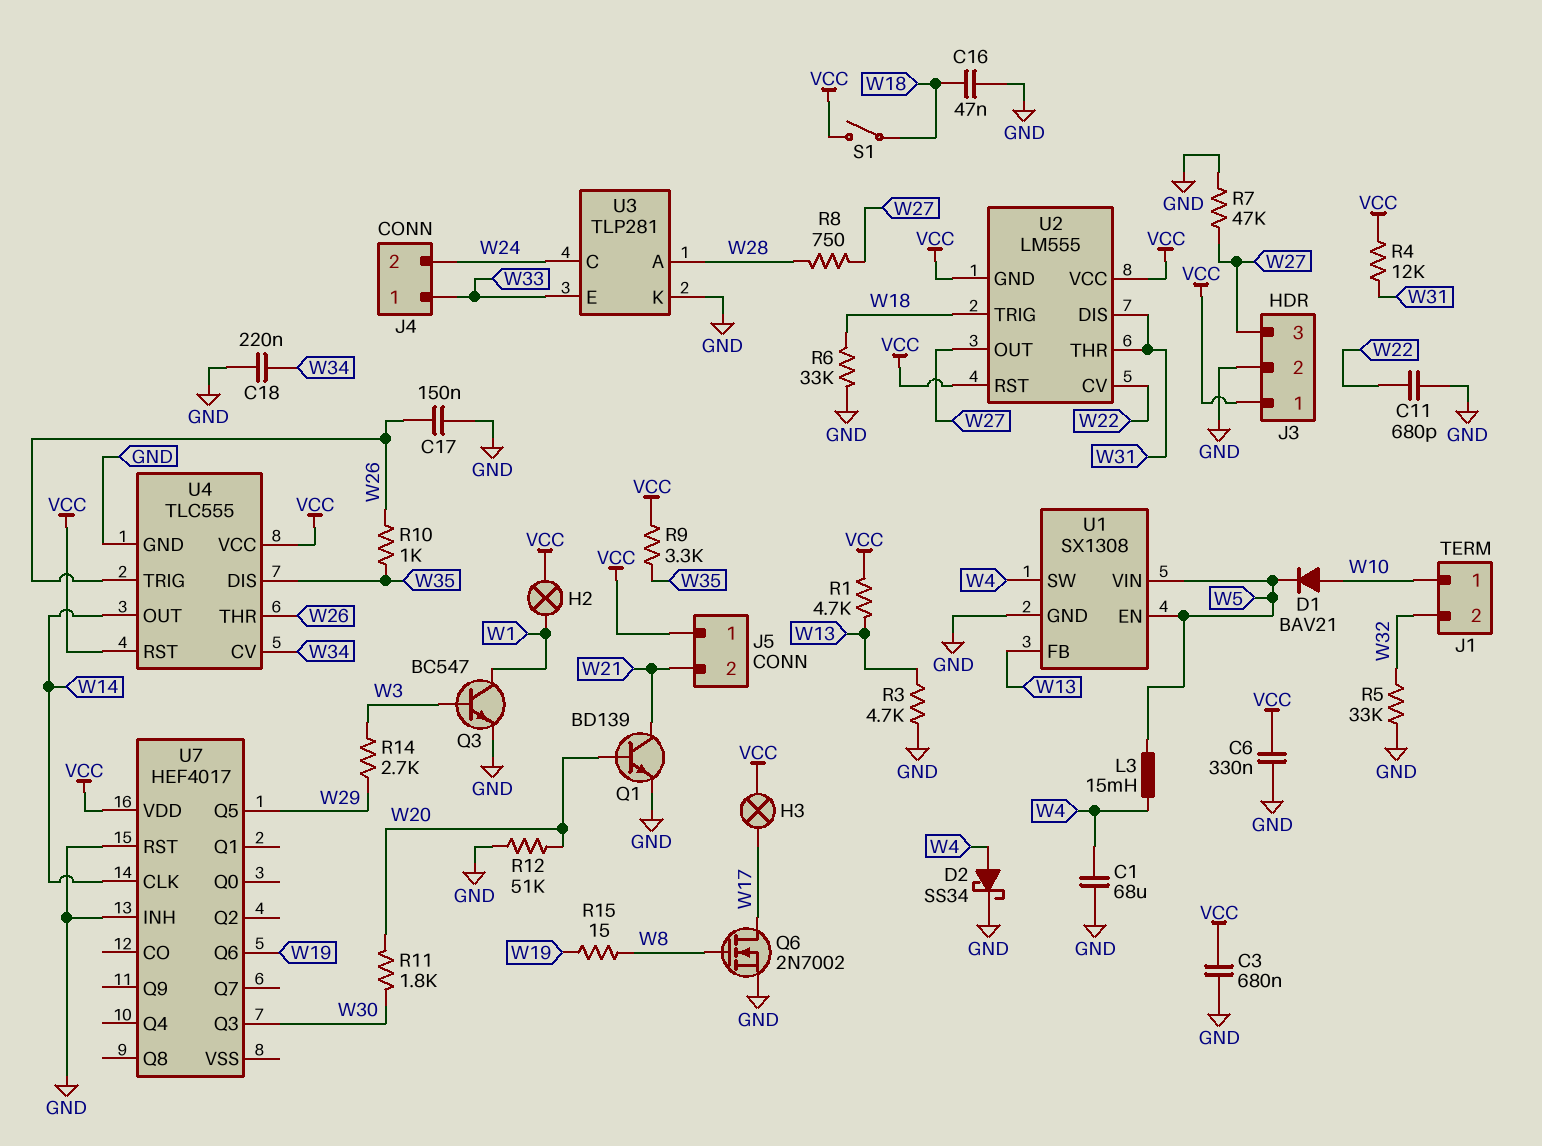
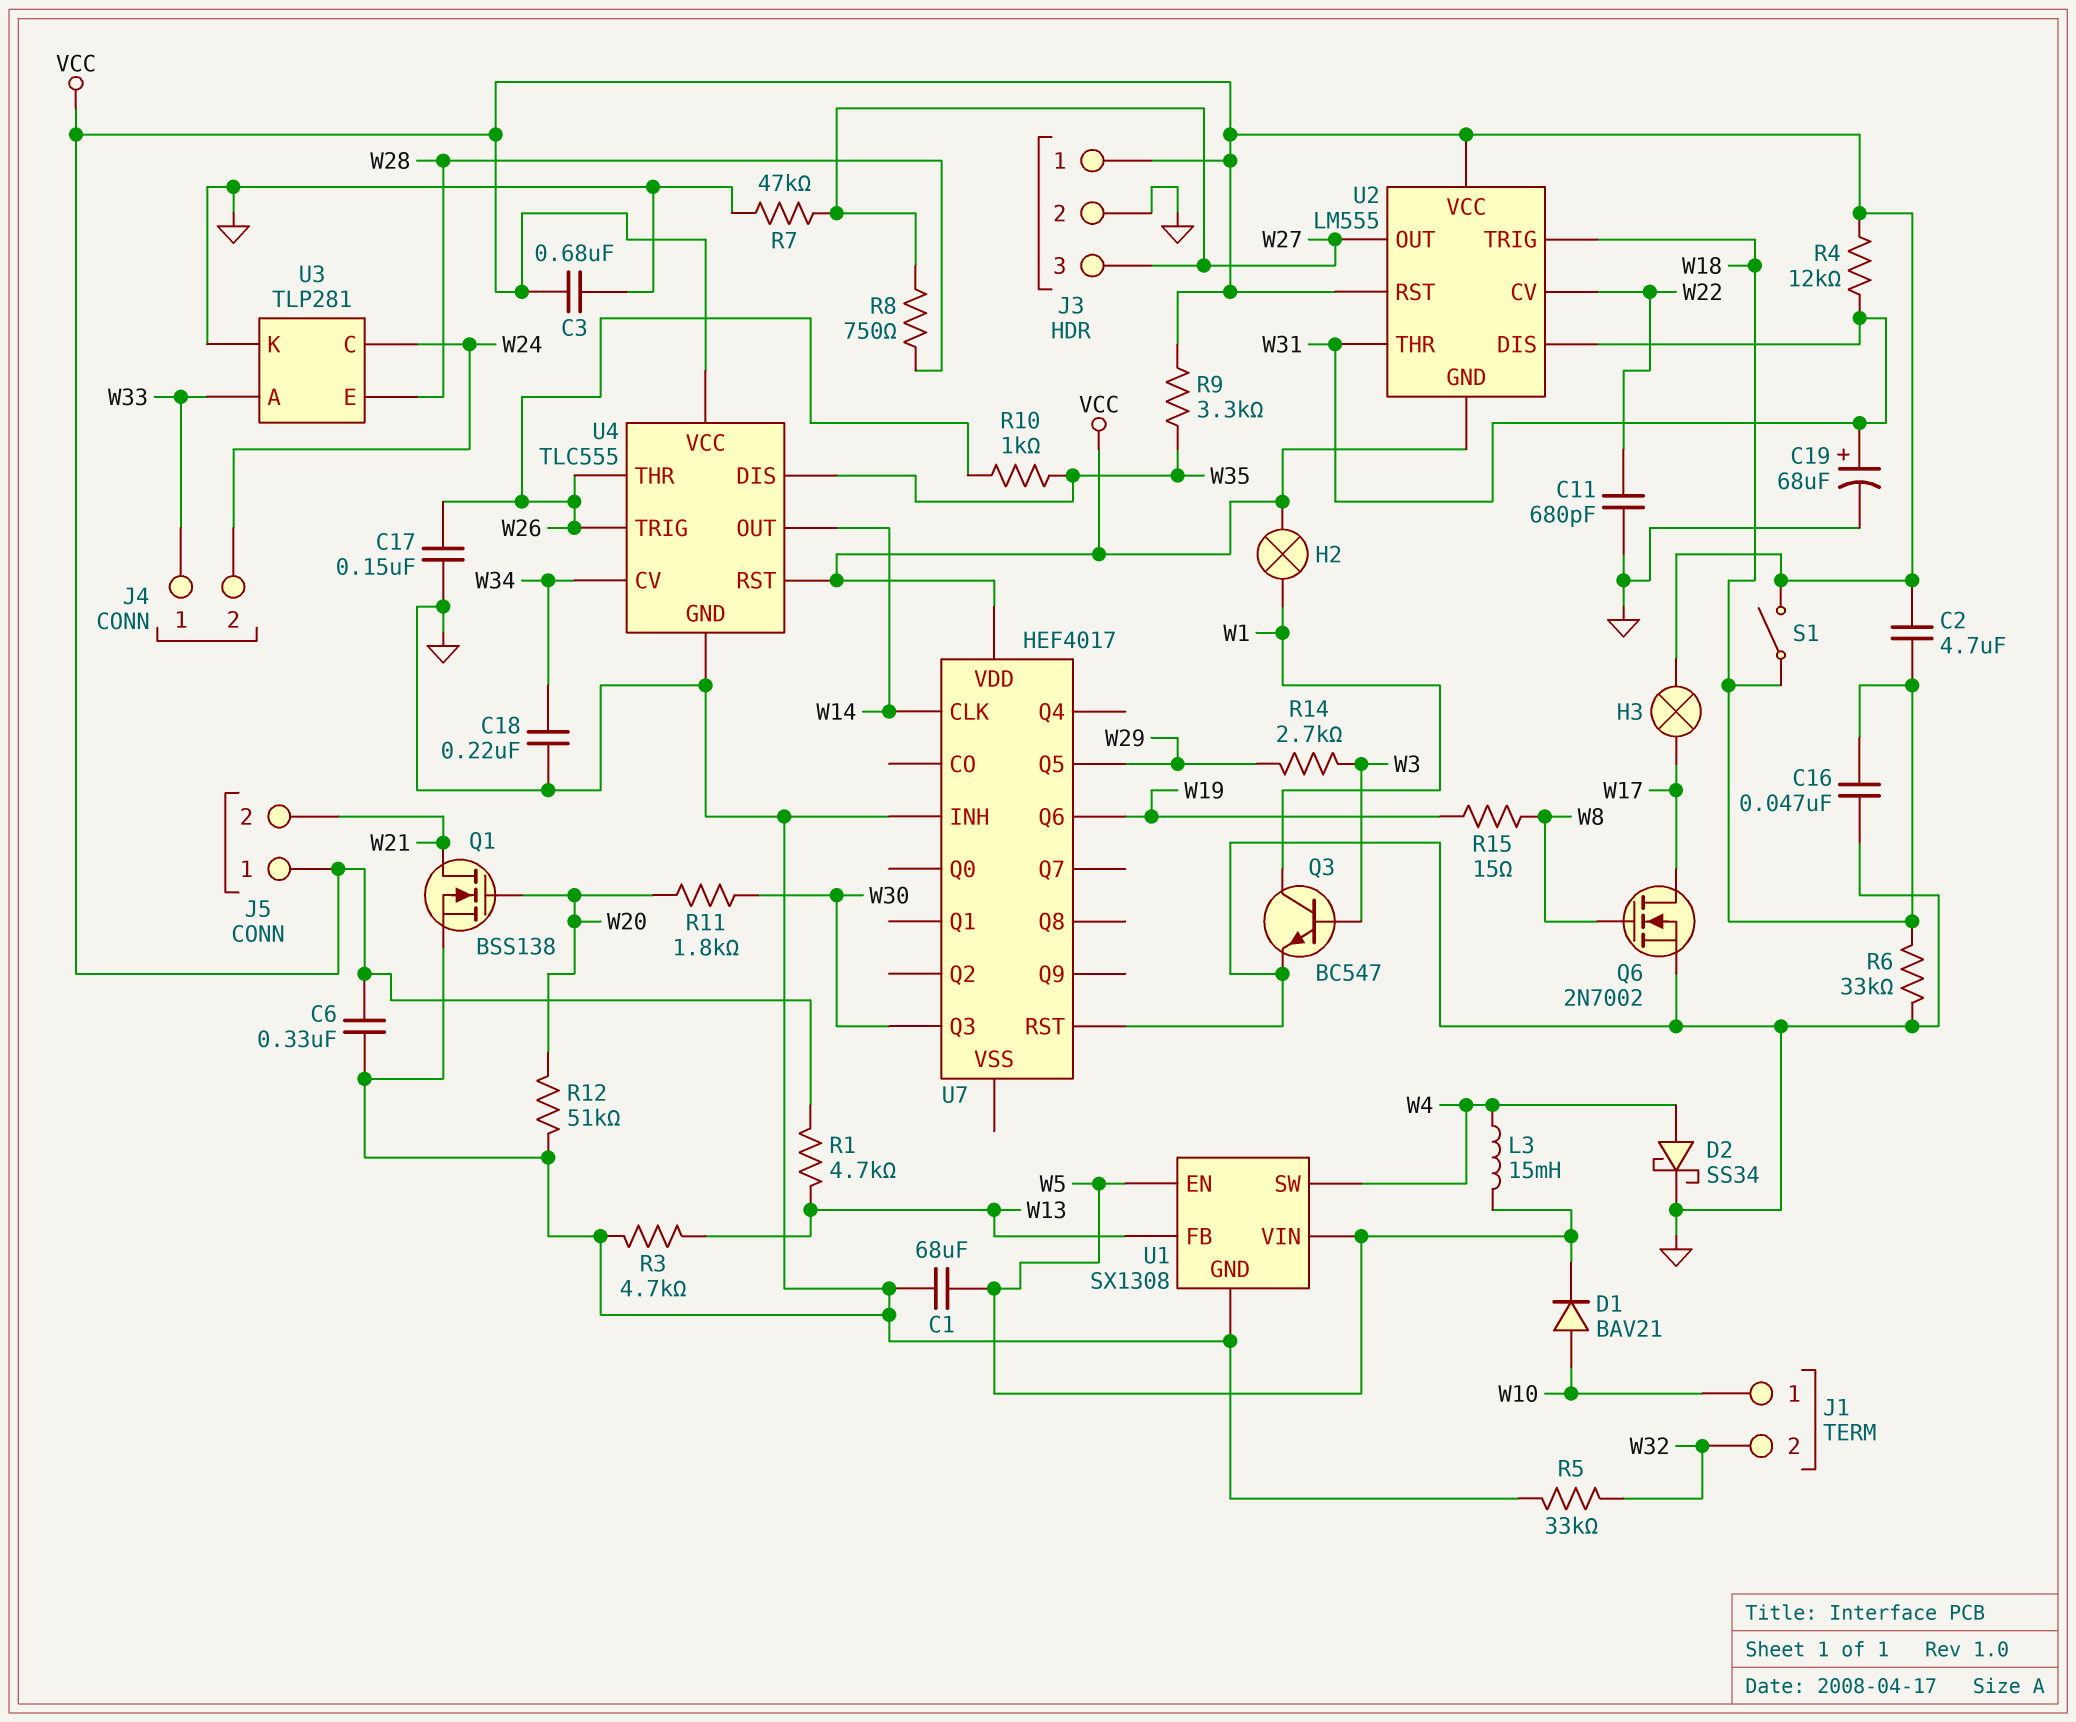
C1: 68uF (GND, W4) -> 68uF (GND, W5)
C2: none -> 4.7uF (VCC, W18)
C19: none -> 68uF (plus W31, minus GND)
Q1: NPN BD139 (B W20, C W21, E GND) -> NMOS BSS138 (G W20, D W21, S GND)
U3 pin A: W28 -> W33
U3 pin E: W33 -> W28

